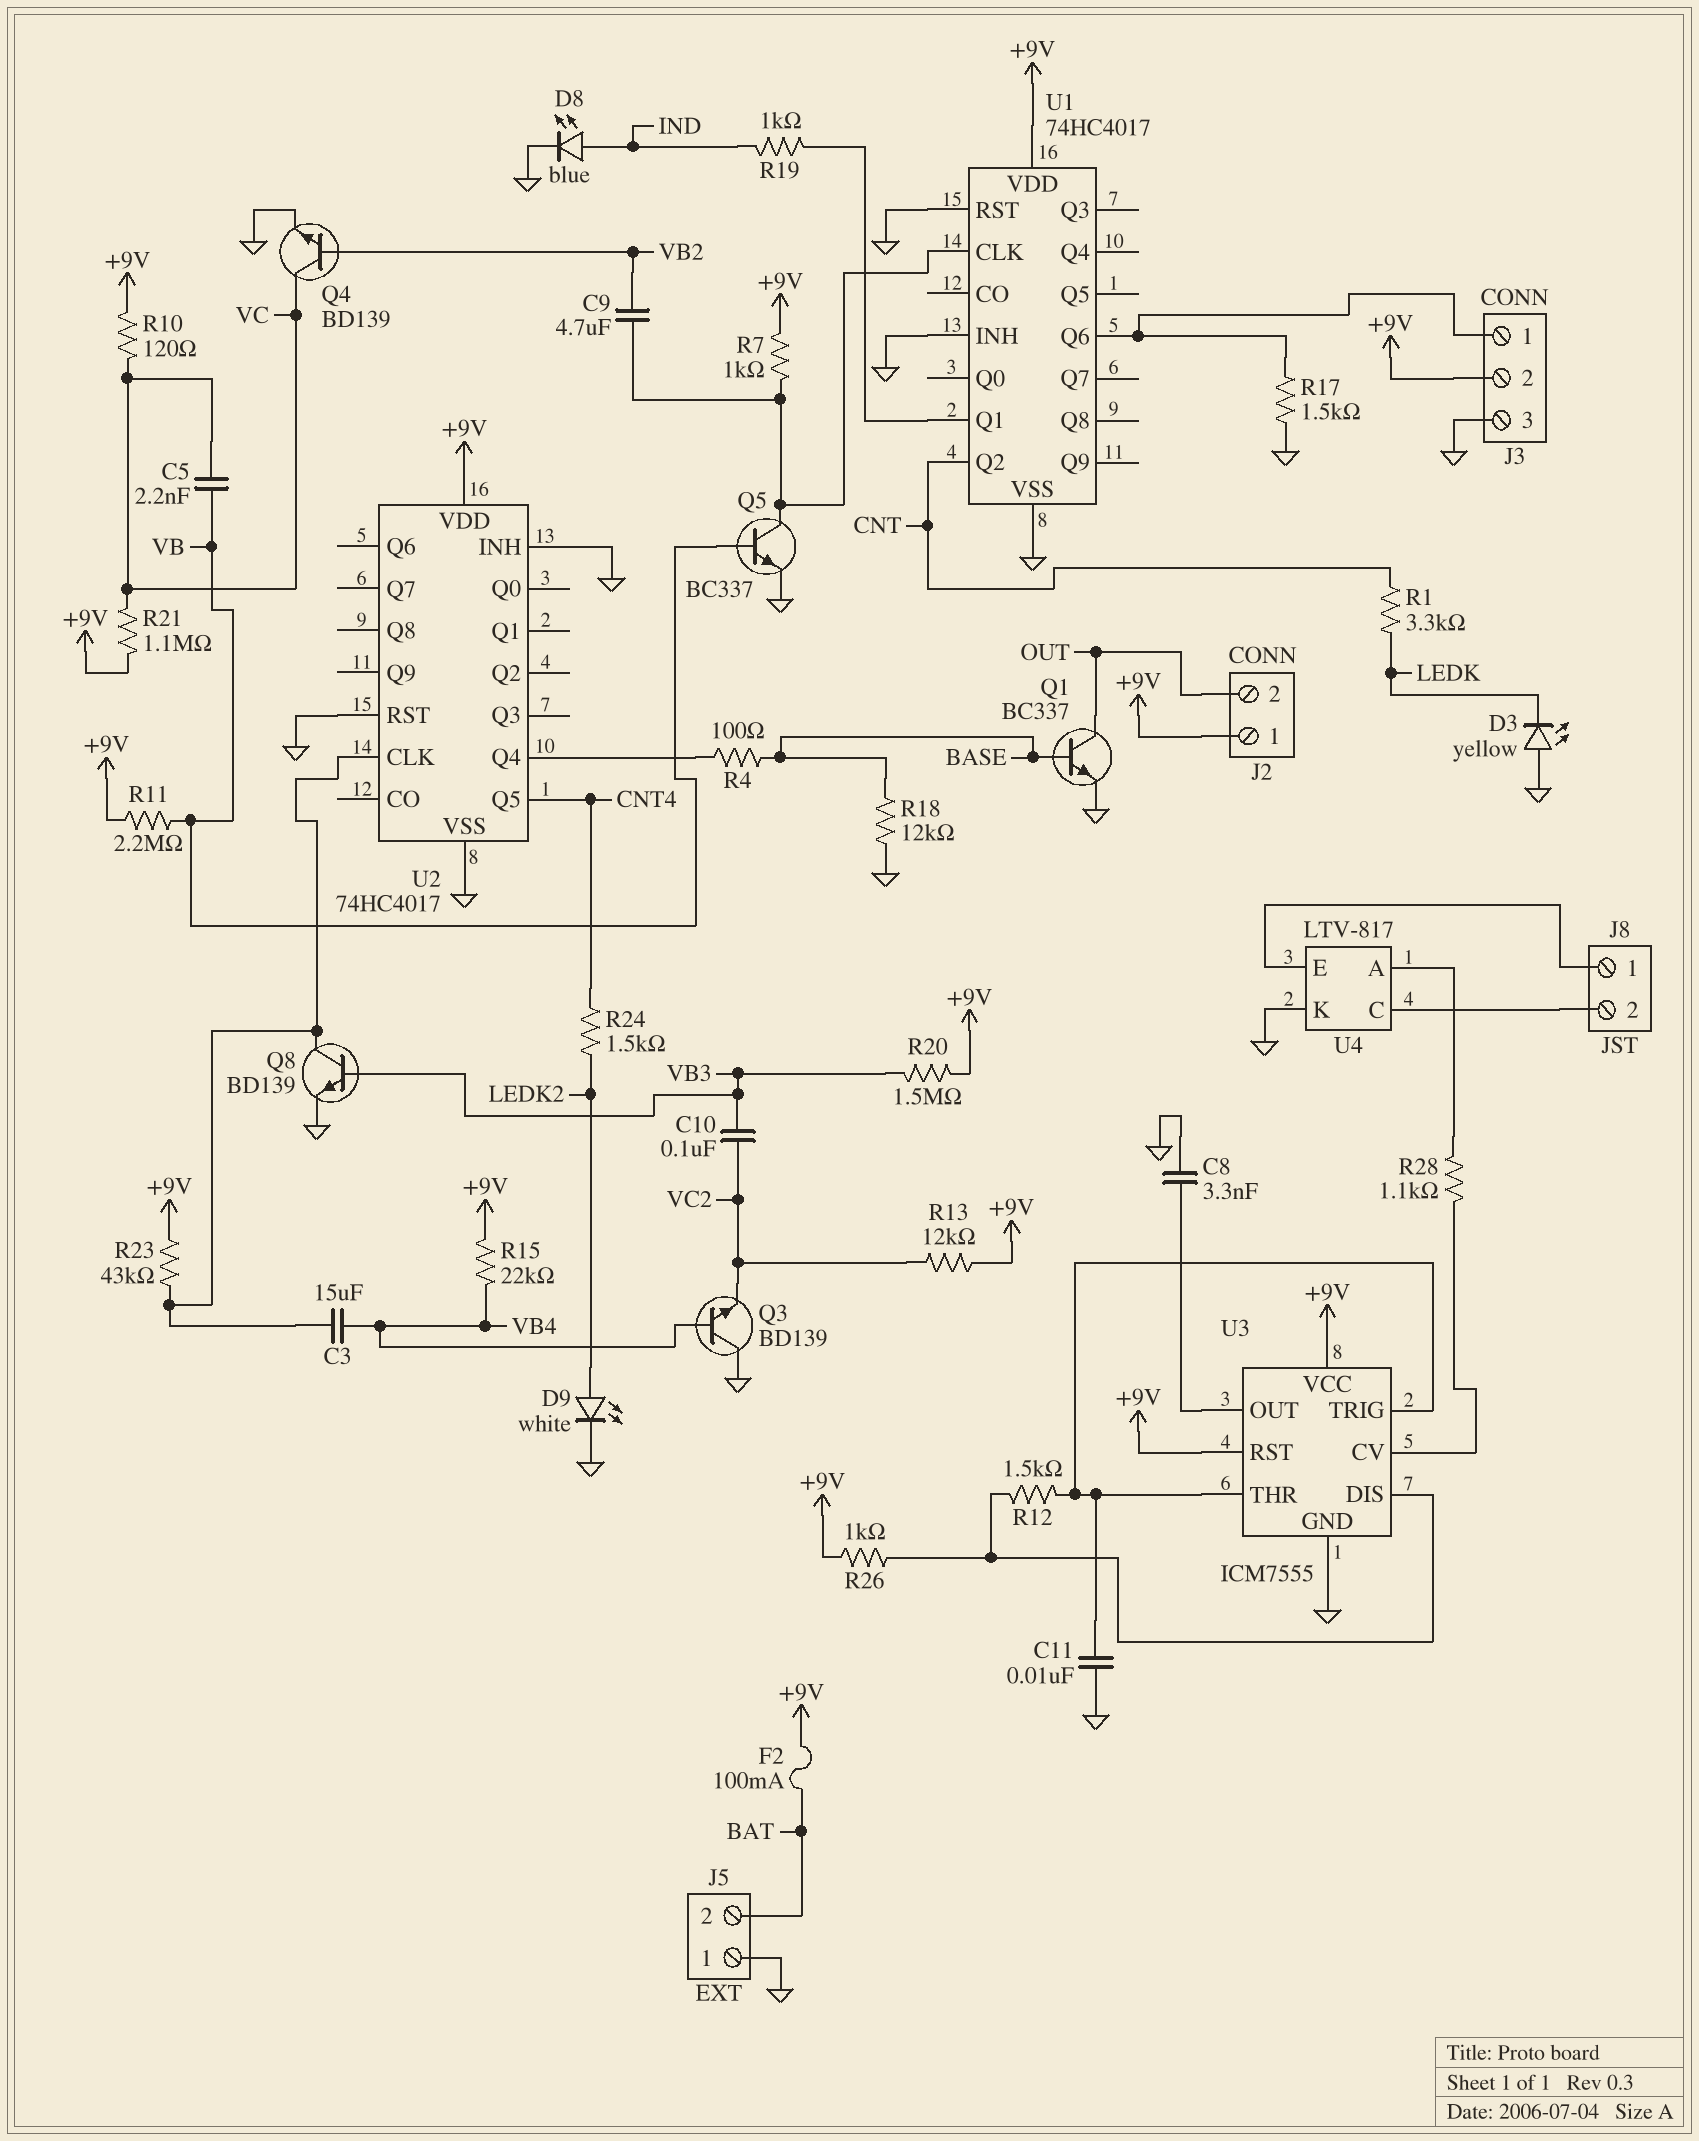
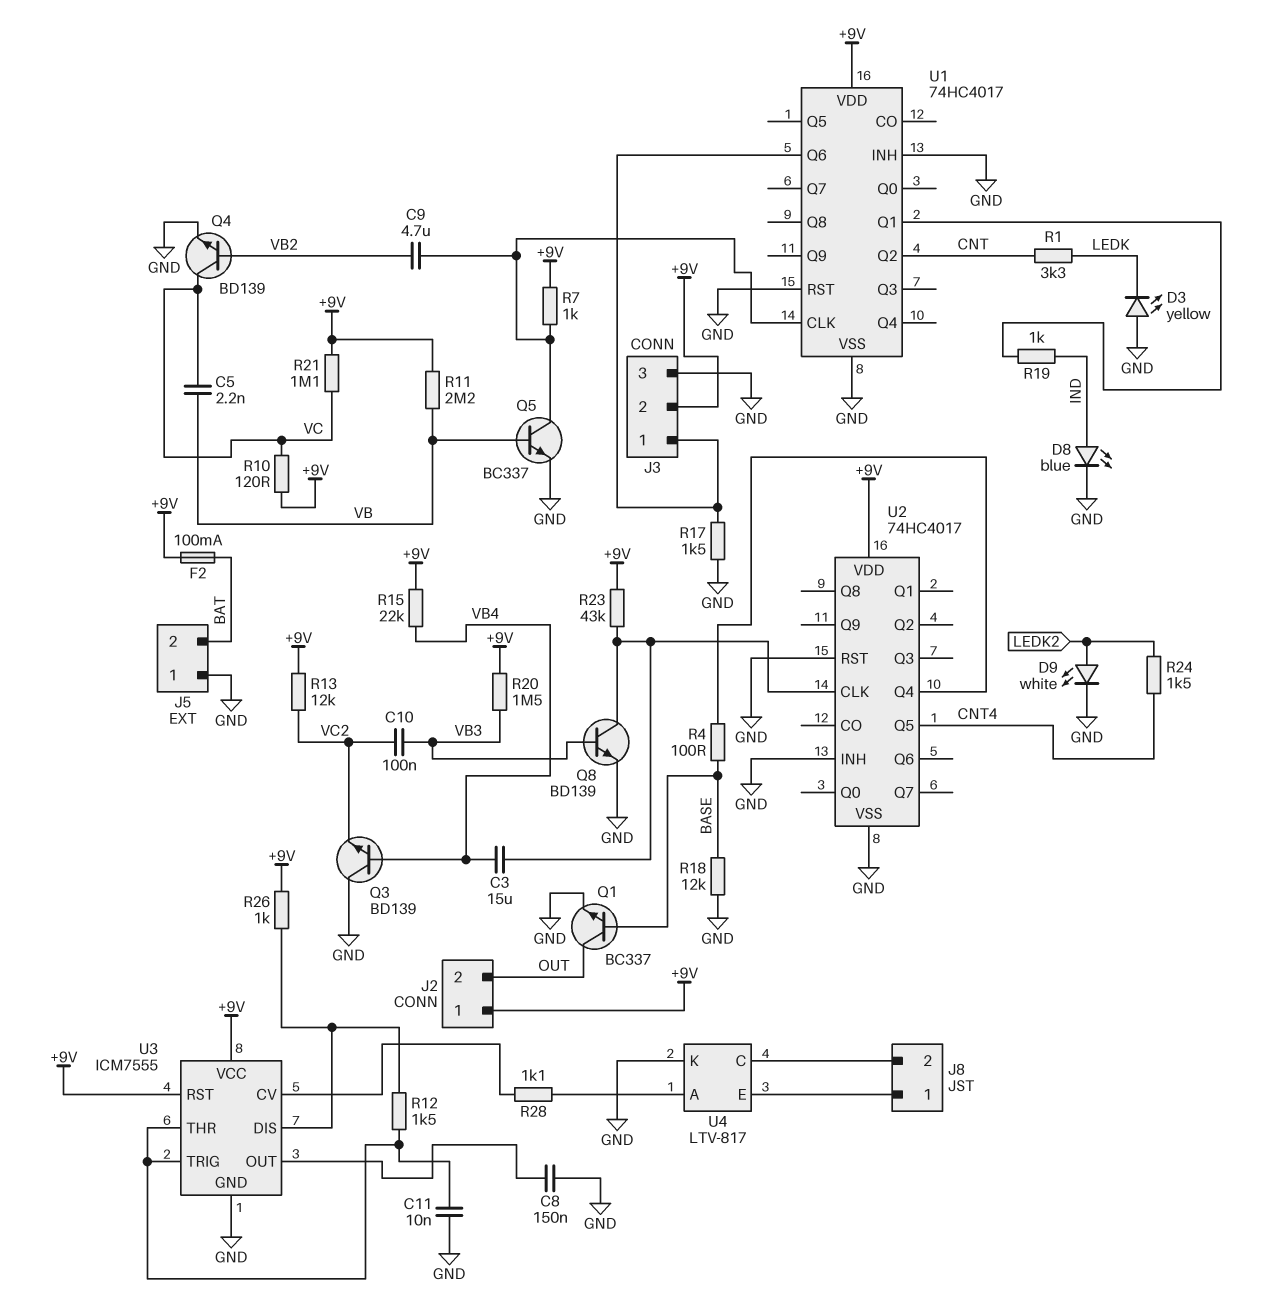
C8: 3.3nF (GND, U3/OUT) -> 150nF (GND, U3/OUT)

